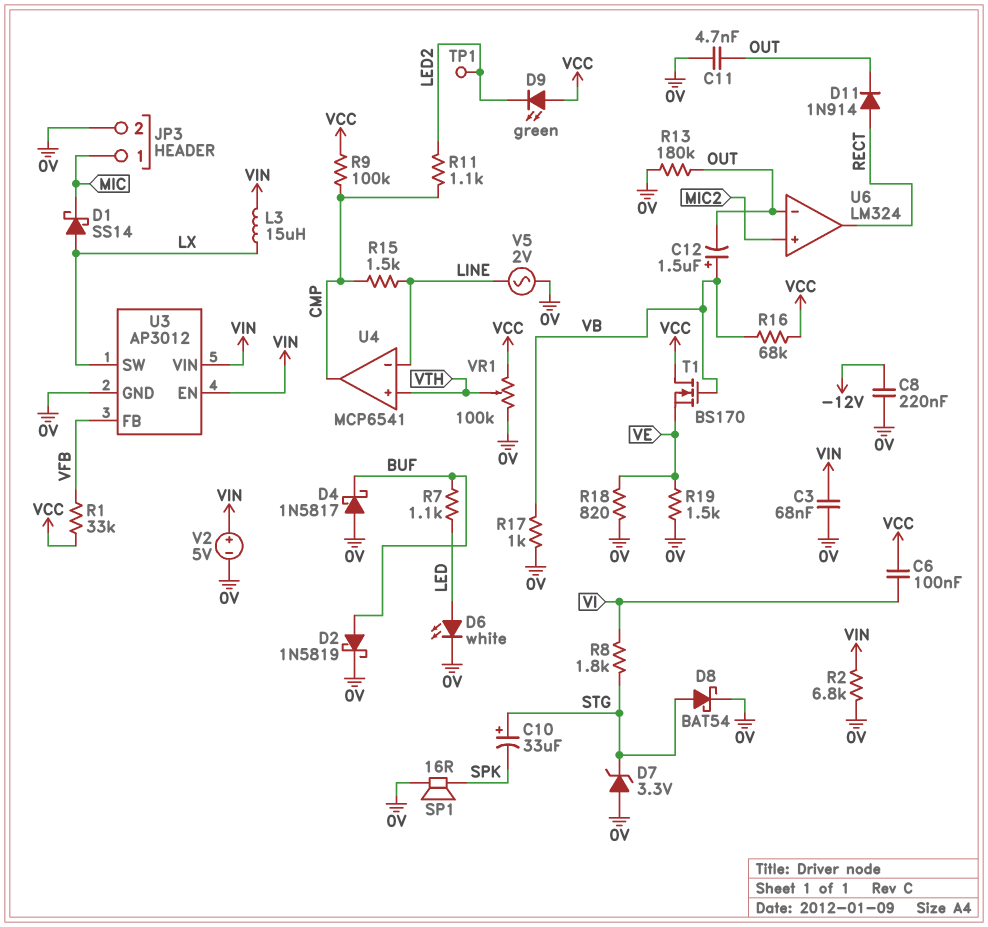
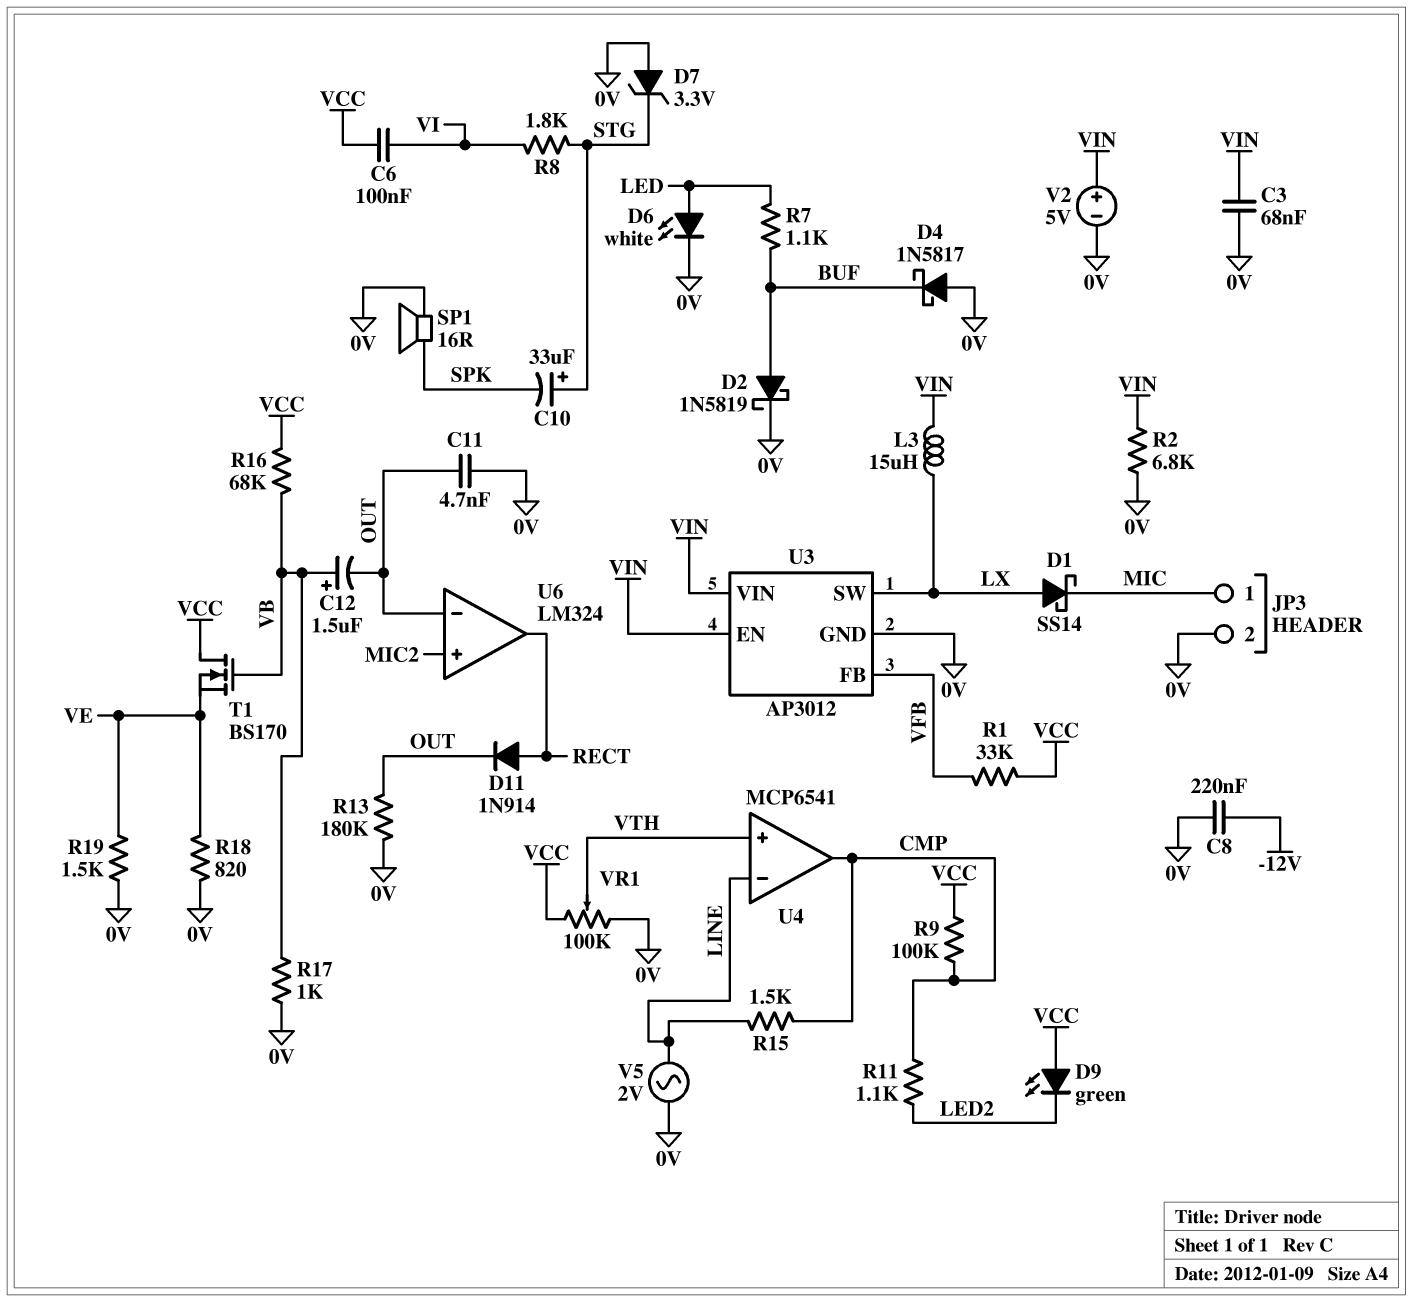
D8: schottky BAT54 (A STG, K 0V) -> none
TP1: test point (LED2) -> none

